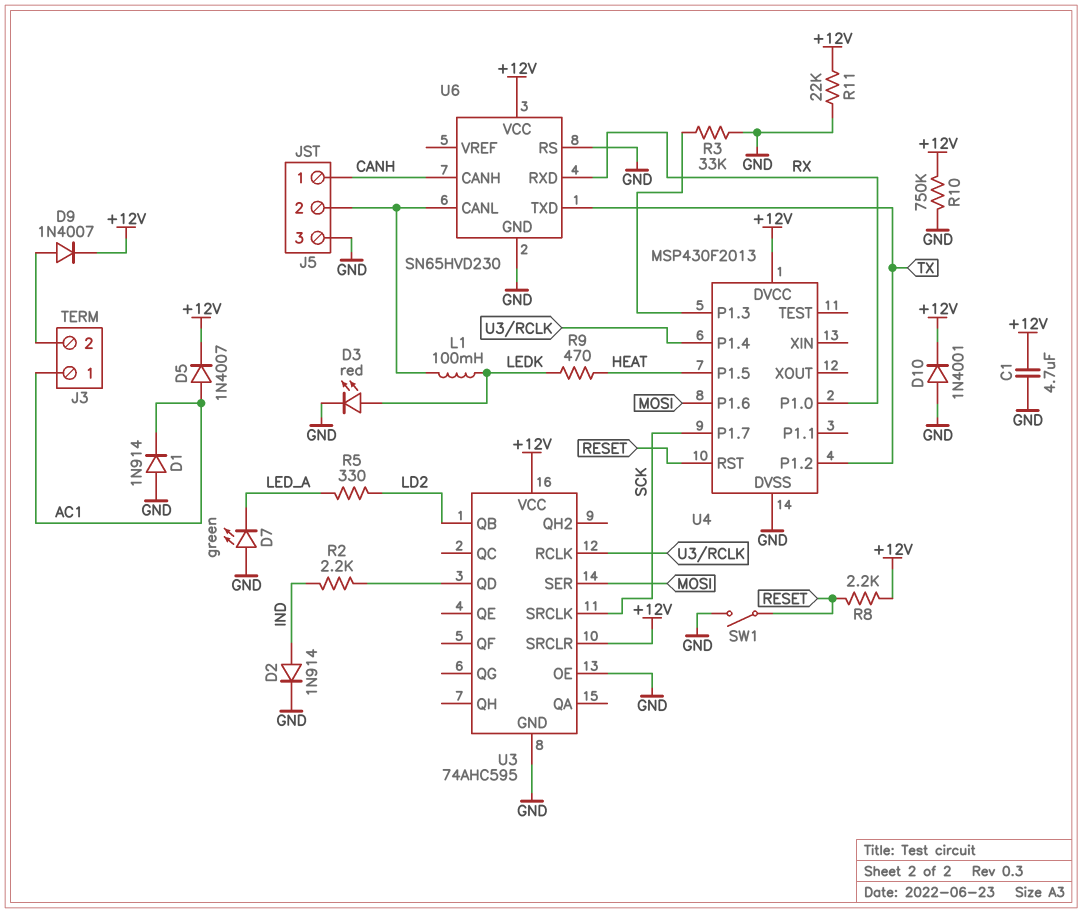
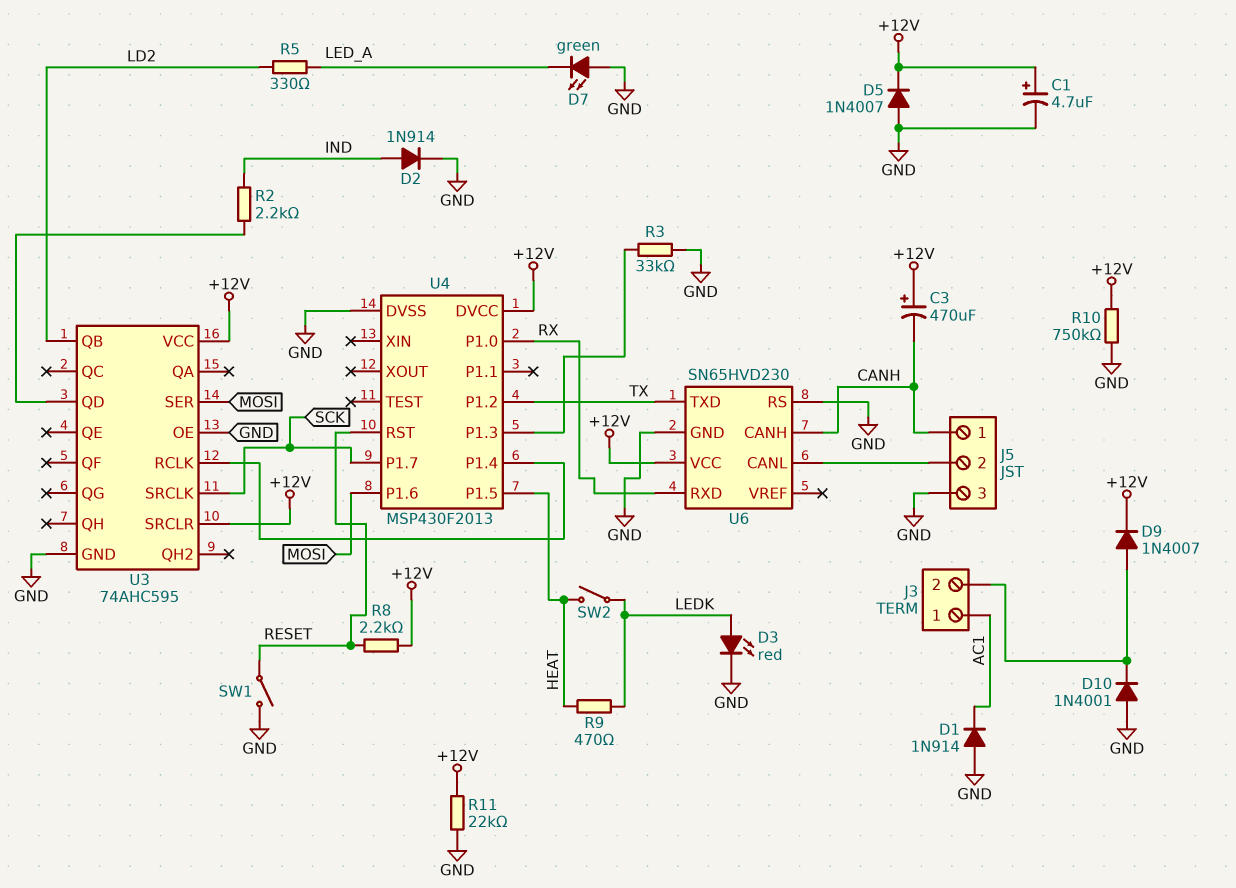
C1: 4.7uF (+12V, GND) -> 4.7uF (plus +12V, minus GND)
C3: none -> 470uF (plus +12V, minus CANH)
D5: diode 1N4007 (A AC1, K +12V) -> diode 1N4007 (A GND, K +12V)
D10: diode 1N4001 (A GND, K +12V) -> diode 1N4001 (A GND, K J3/2)
L1: 100mH (J5/2, LEDK) -> none
SW2: none -> switch (HEAT, LEDK)

